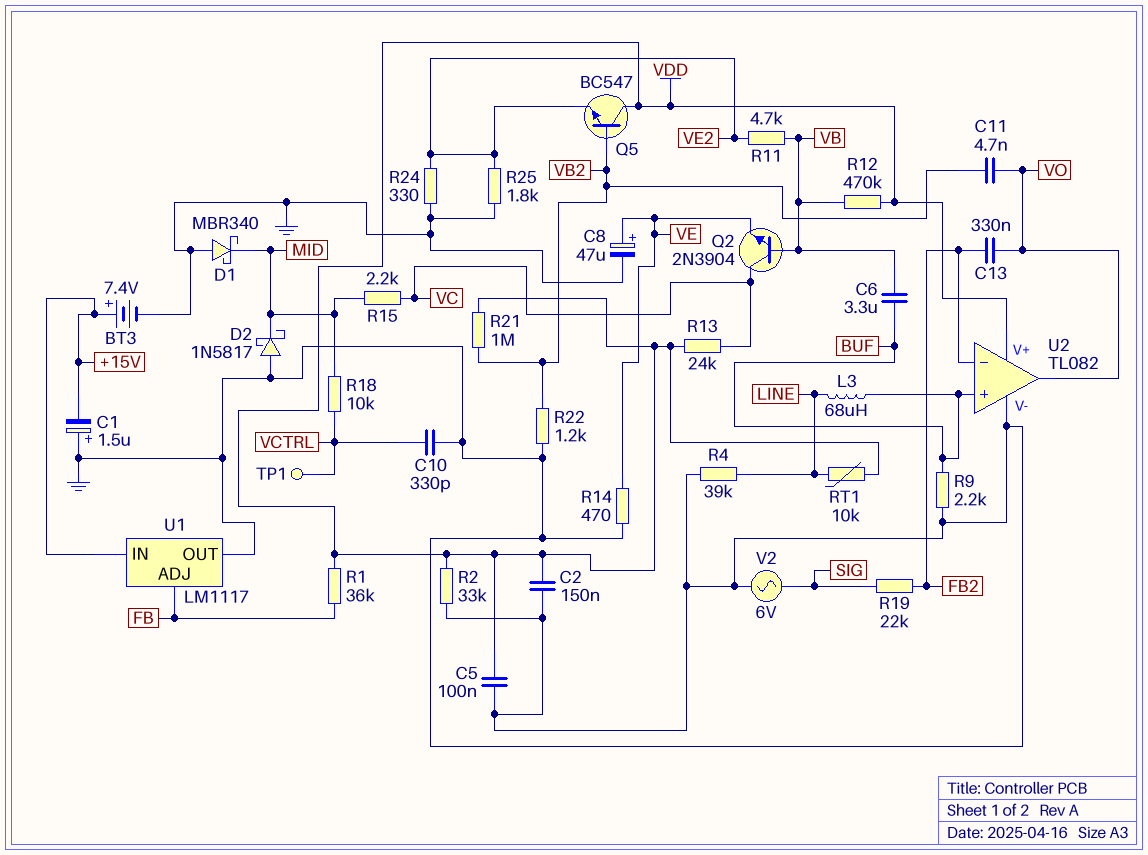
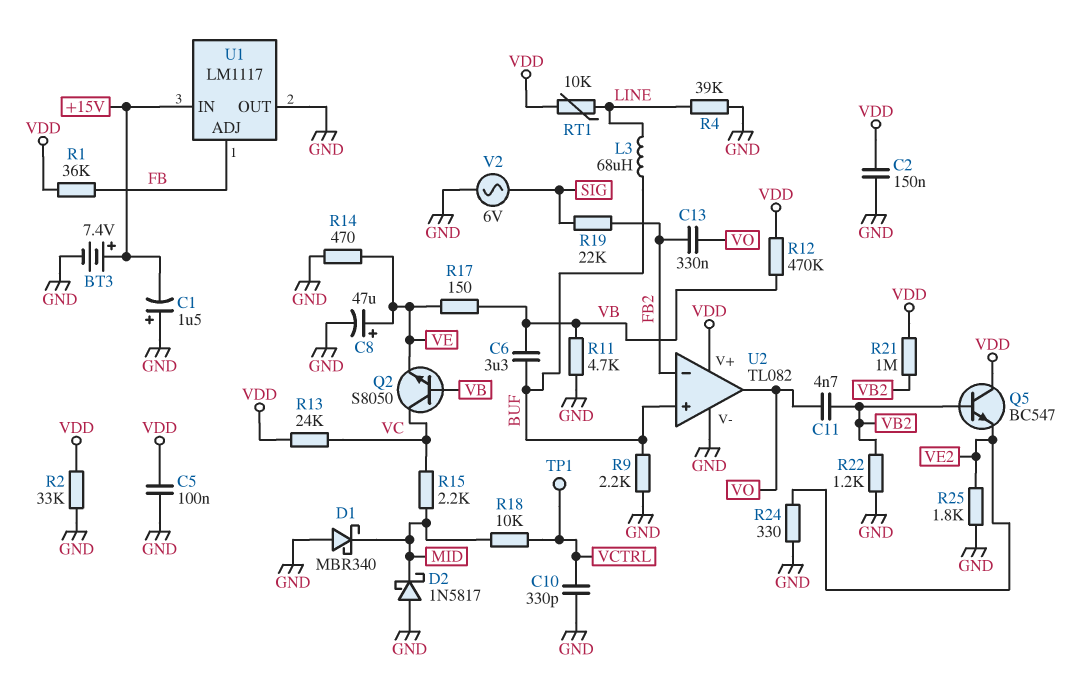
Q2: NPN 2N3904 (B VB, C VC, E VE) -> NPN S8050 (B VB, C VC, E VE)
R11: 4.7k (VB, VE2) -> 4.7k (GND, VB)
R17: none -> 150 (VB, VE)

